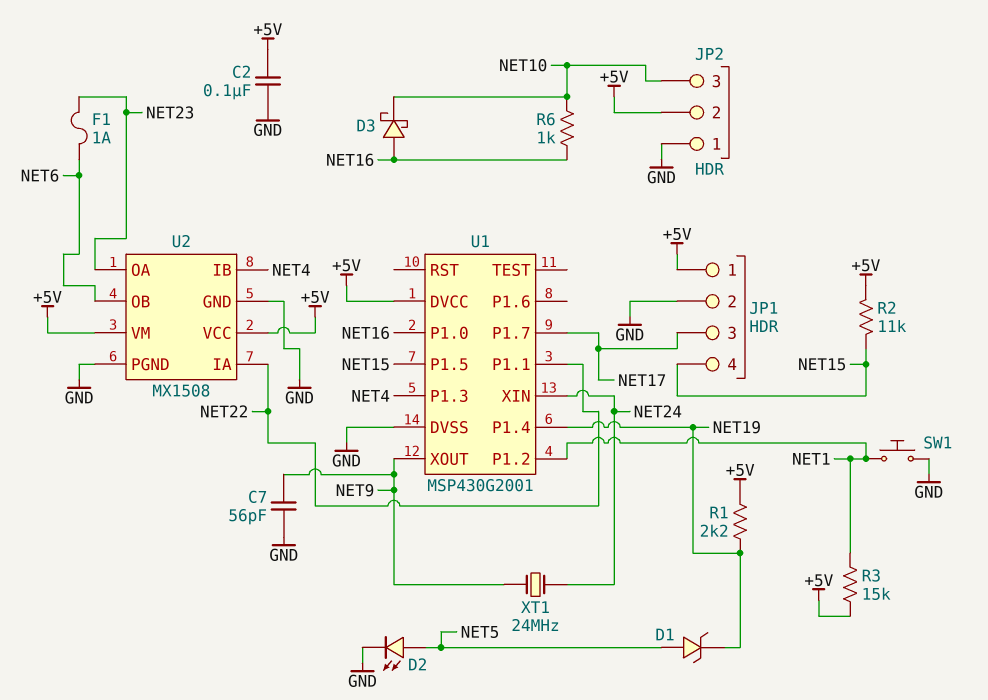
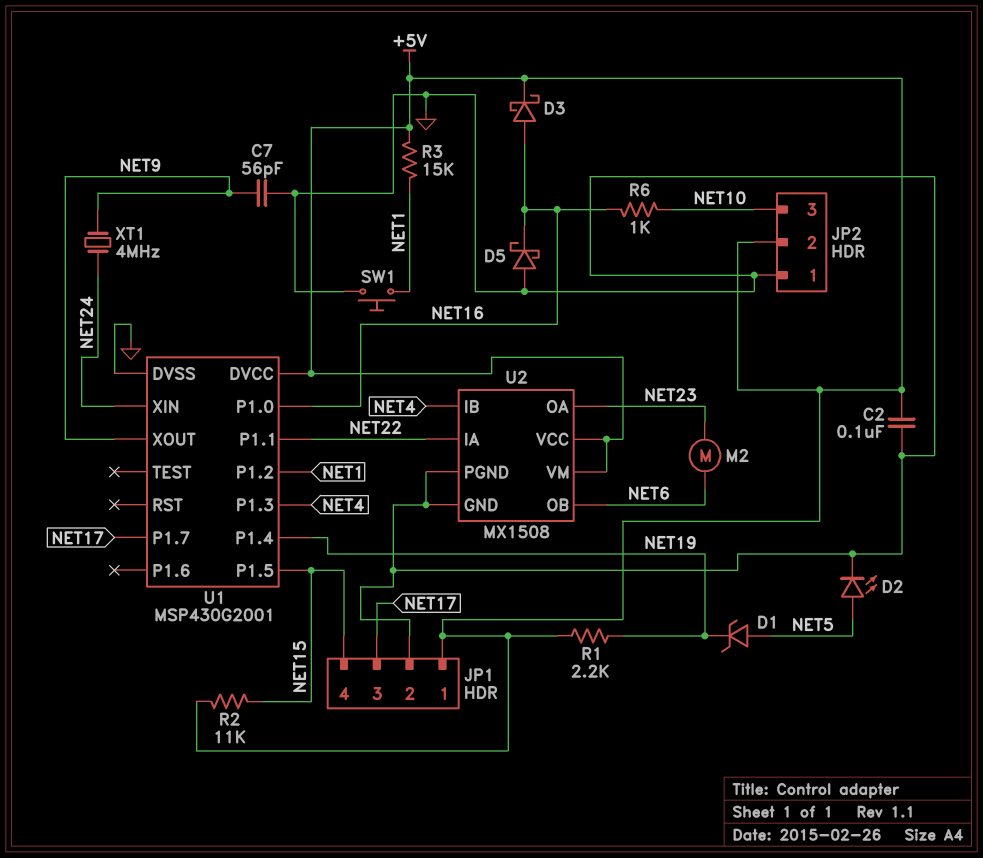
D3: schottky (A NET16, K NET10) -> schottky (A NET16, K +5V)
D5: none -> schottky (A GND, K NET16)
F1: 1A (NET6, NET23) -> none
M2: none -> motor (NET6, NET23)
XT1: 24MHz (NET9, NET24) -> 4MHz (NET9, NET24)

